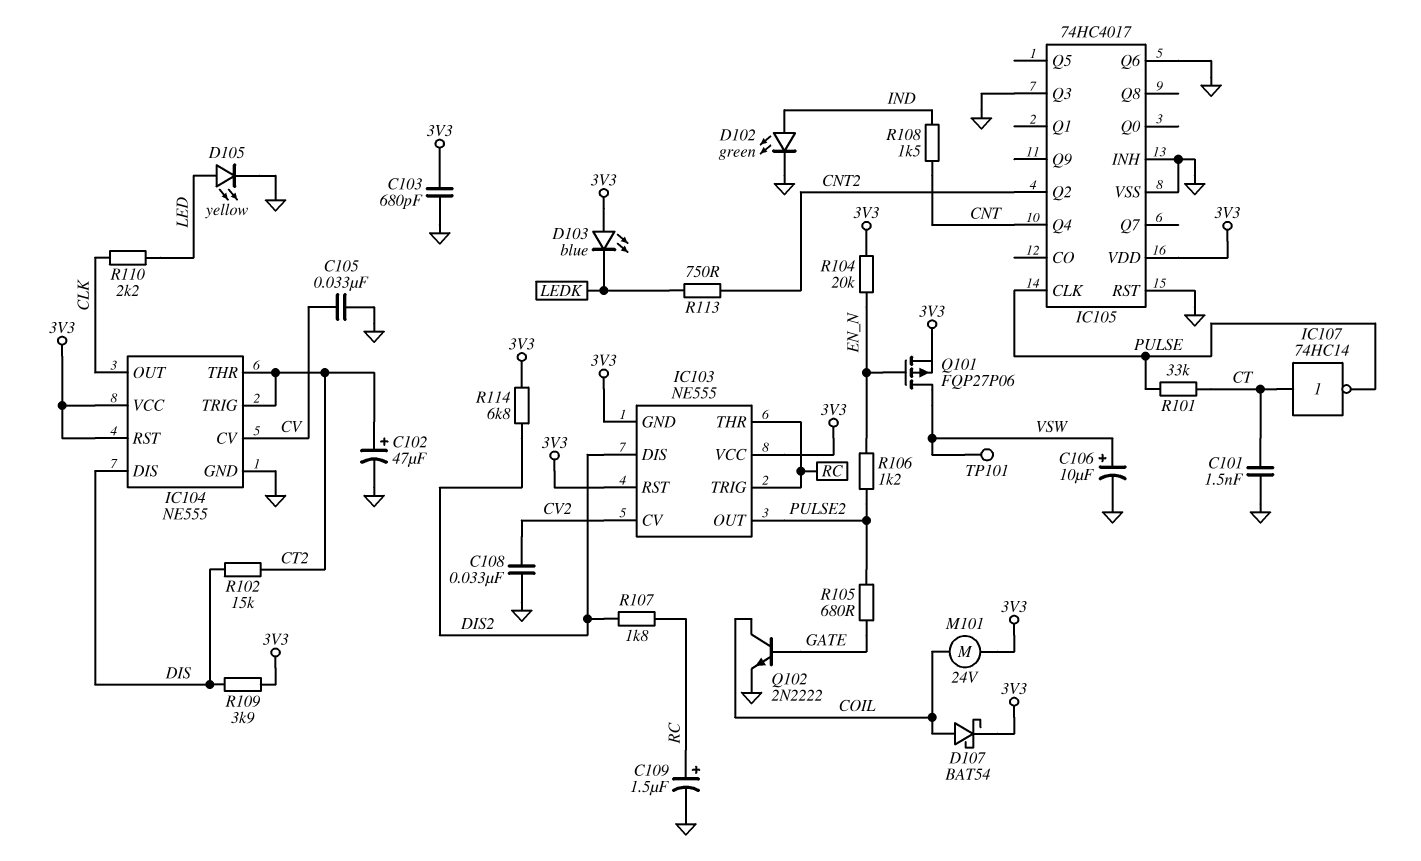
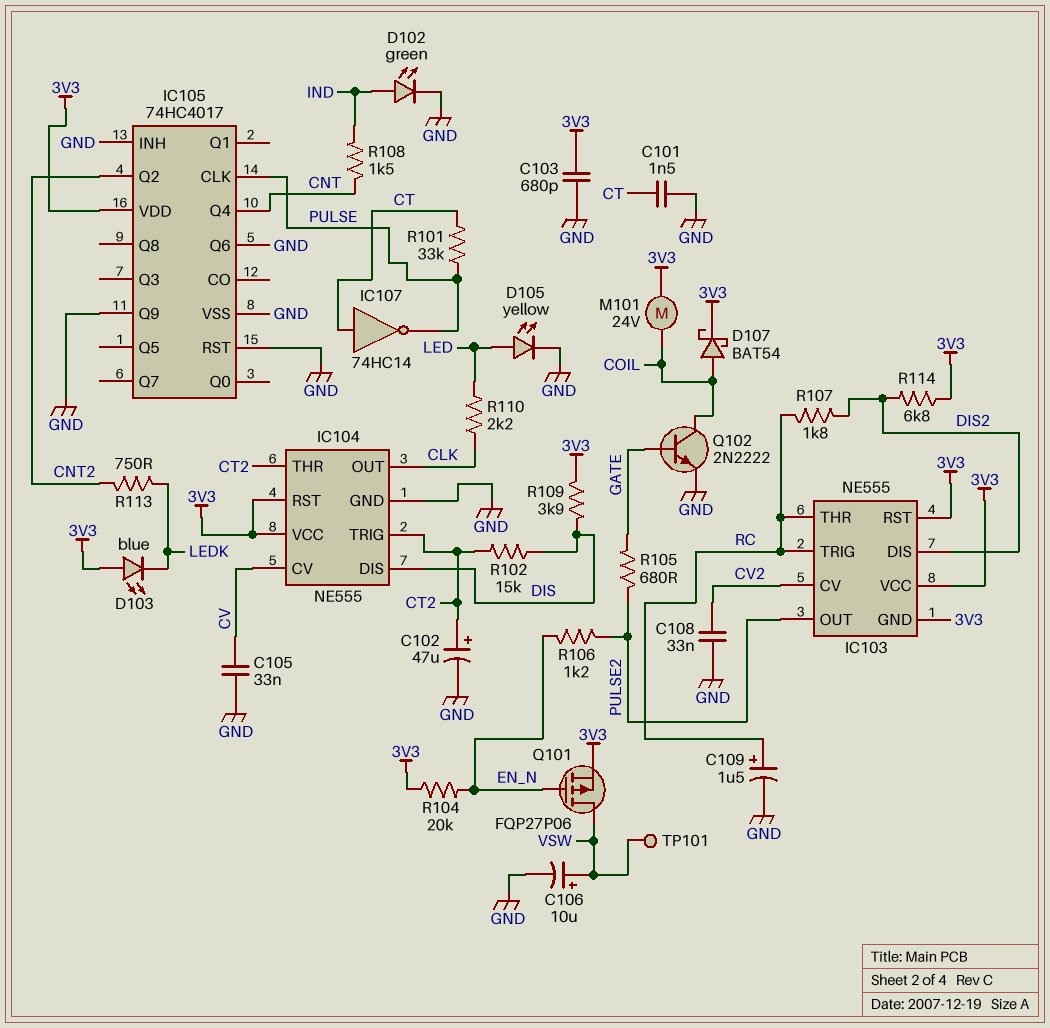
IC105 pin Q3: GND -> none
IC105 pin Q9: none -> GND

